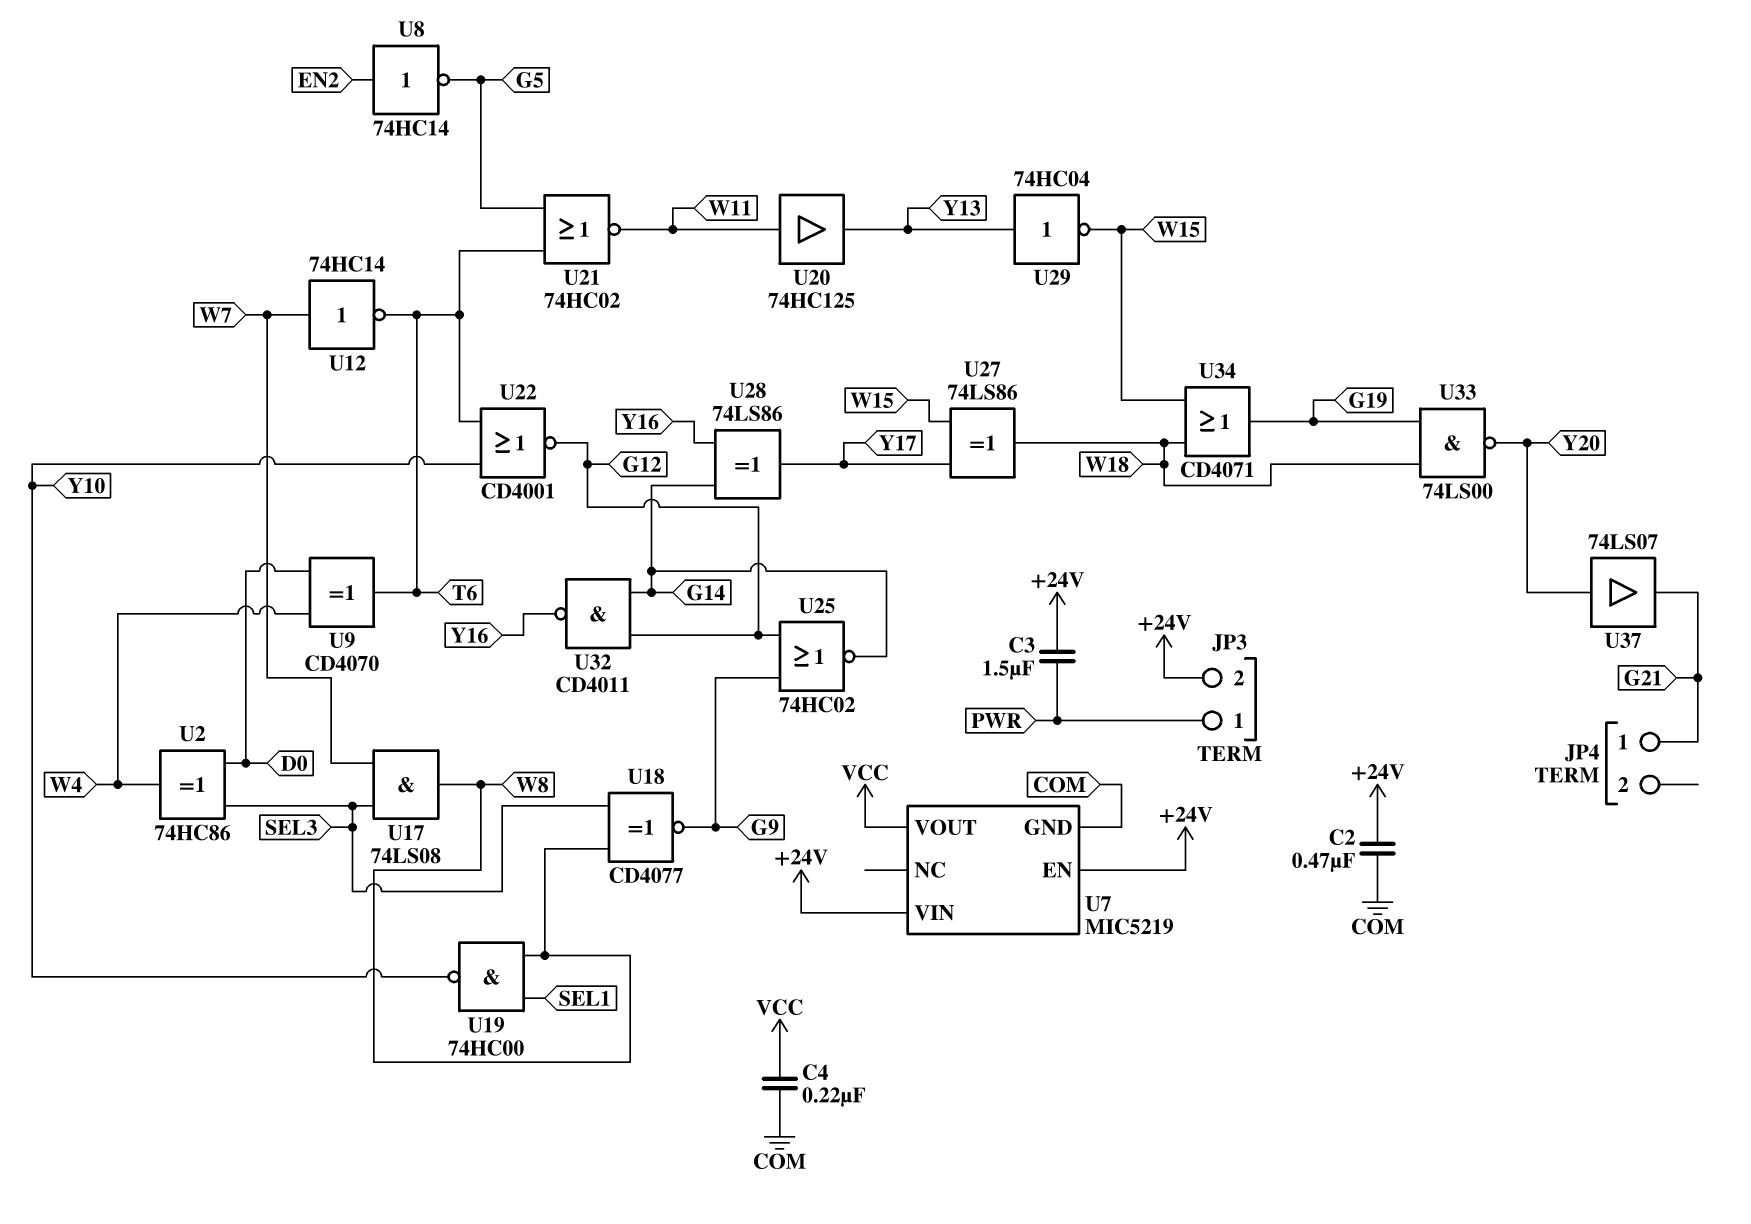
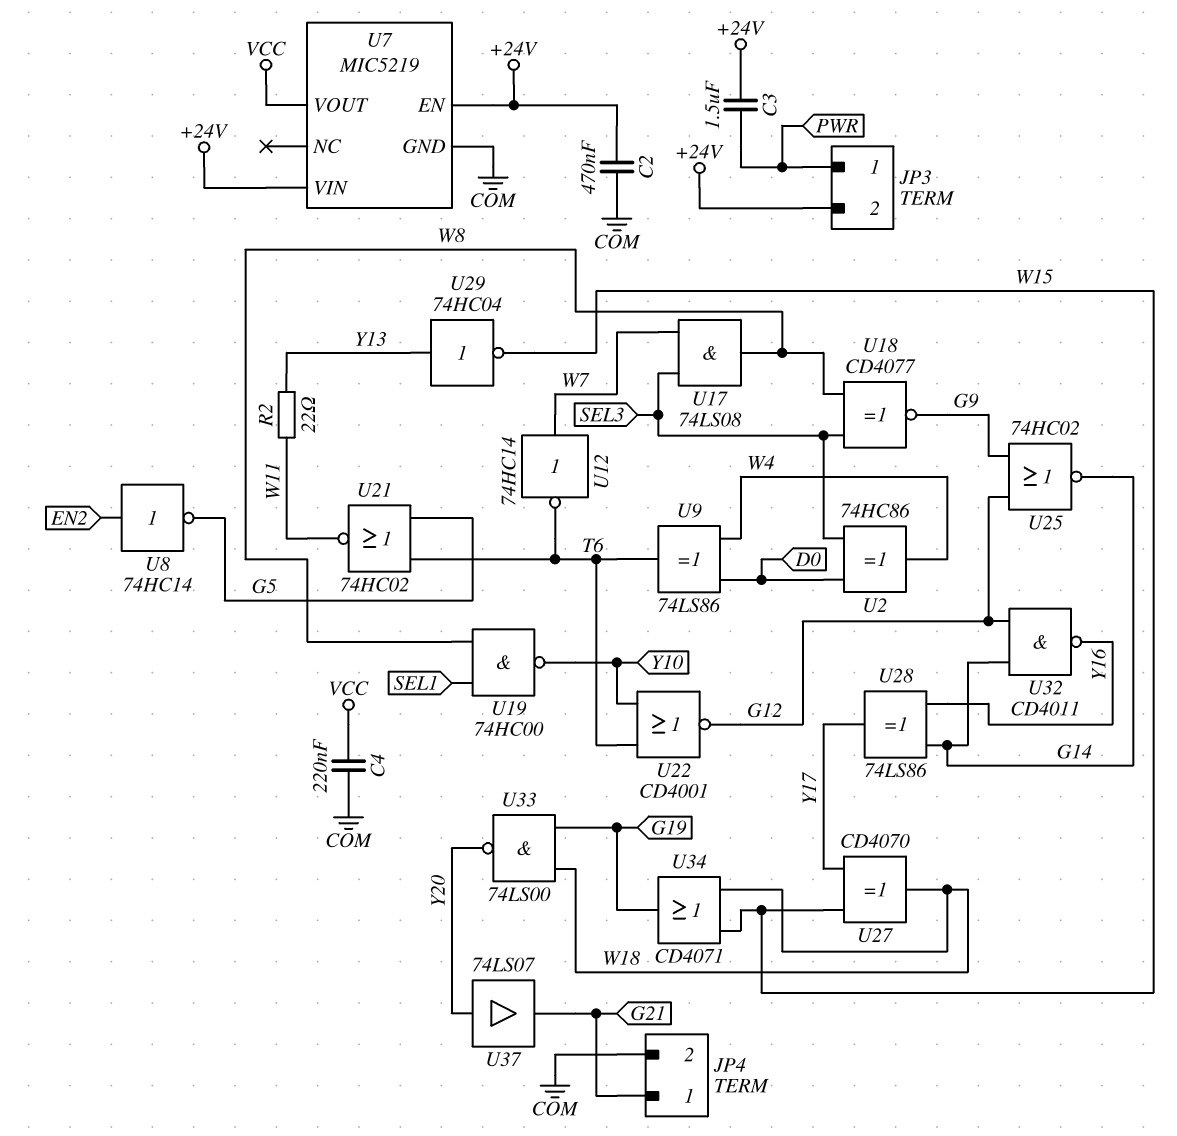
JP4 pin 2: none -> COM
R2: none -> 22 (W11, Y13)
U9: XOR CD4070 (in D0, in W4, out T6) -> XOR 74LS86 (in D0, in W4, out T6)
U20: buffer 74HC125 (in W11, out Y13) -> none
U27: XOR 74LS86 (in W15, in Y17, out W18) -> XOR CD4070 (in W15, in Y17, out W18)

